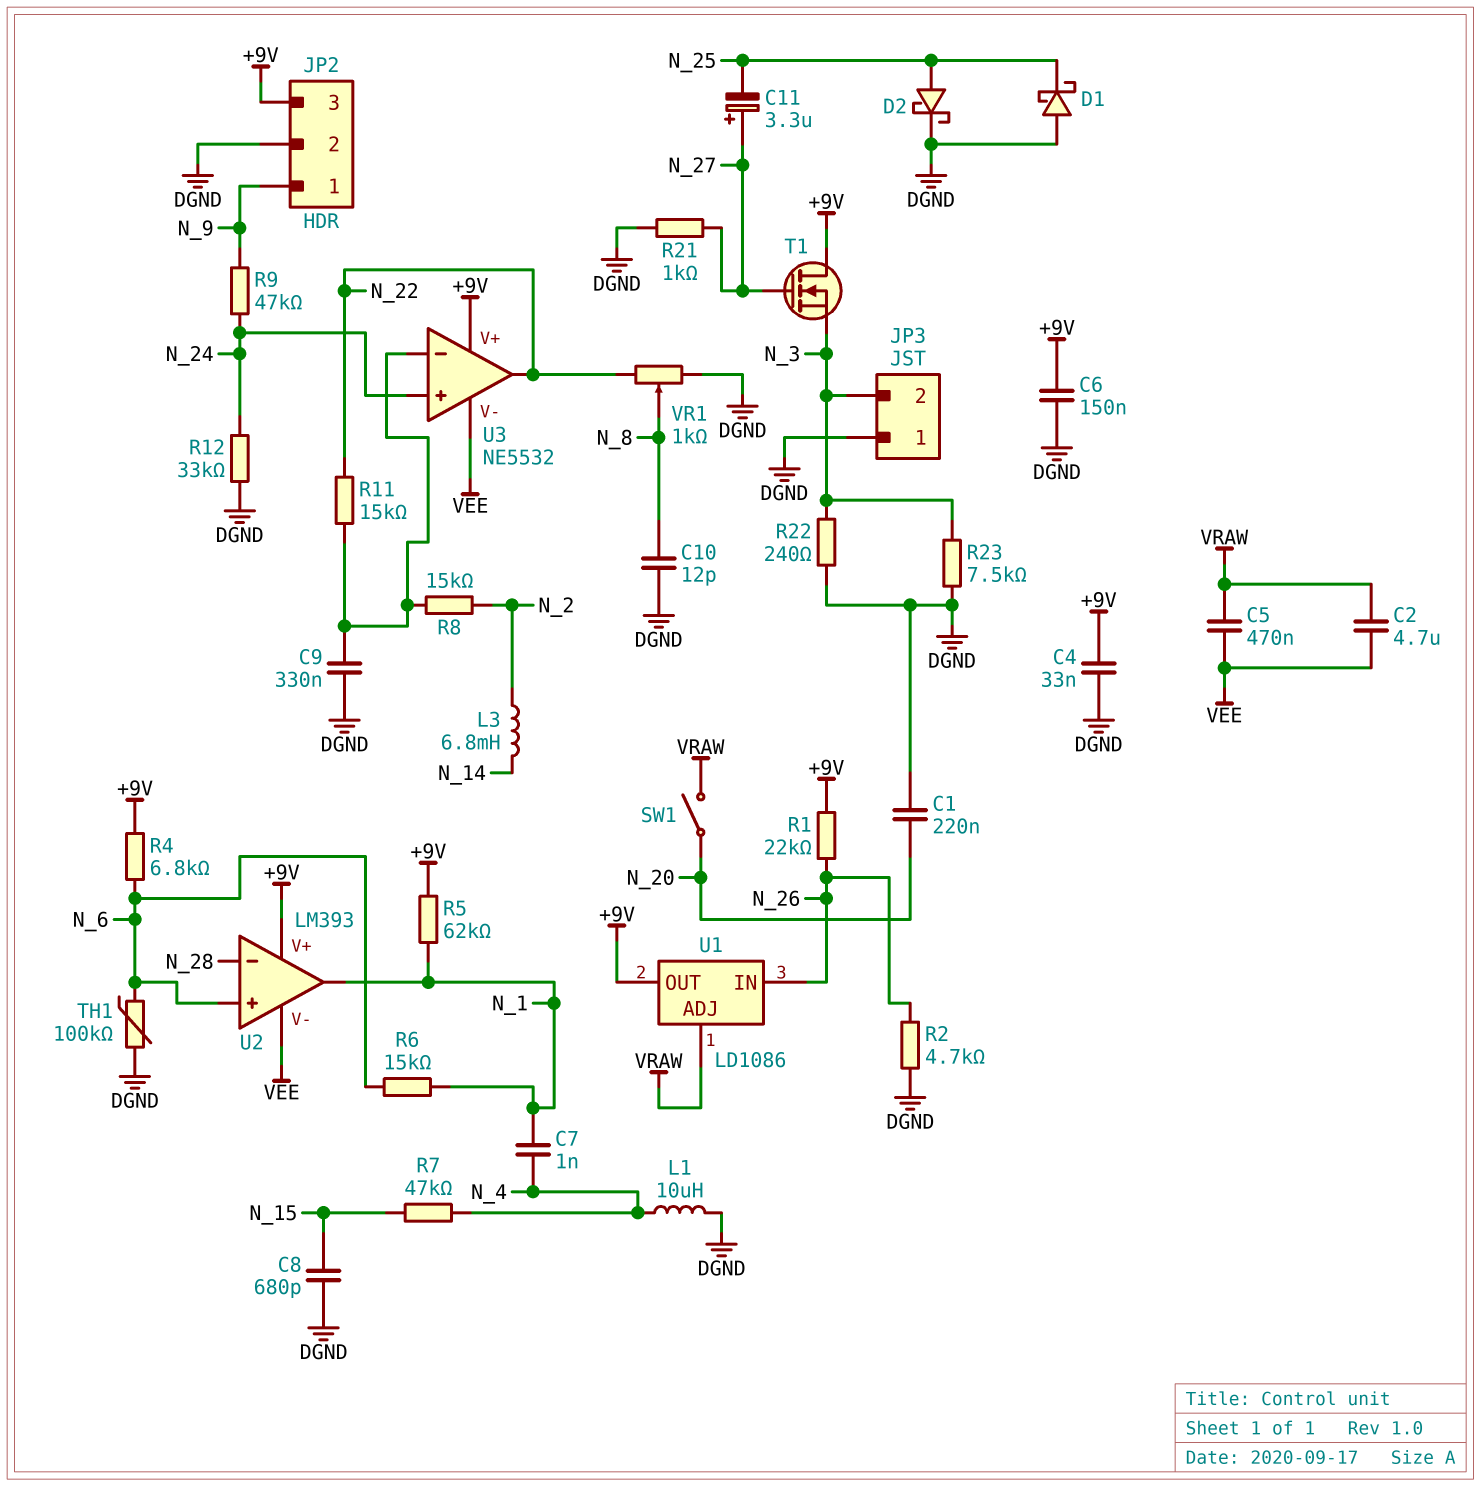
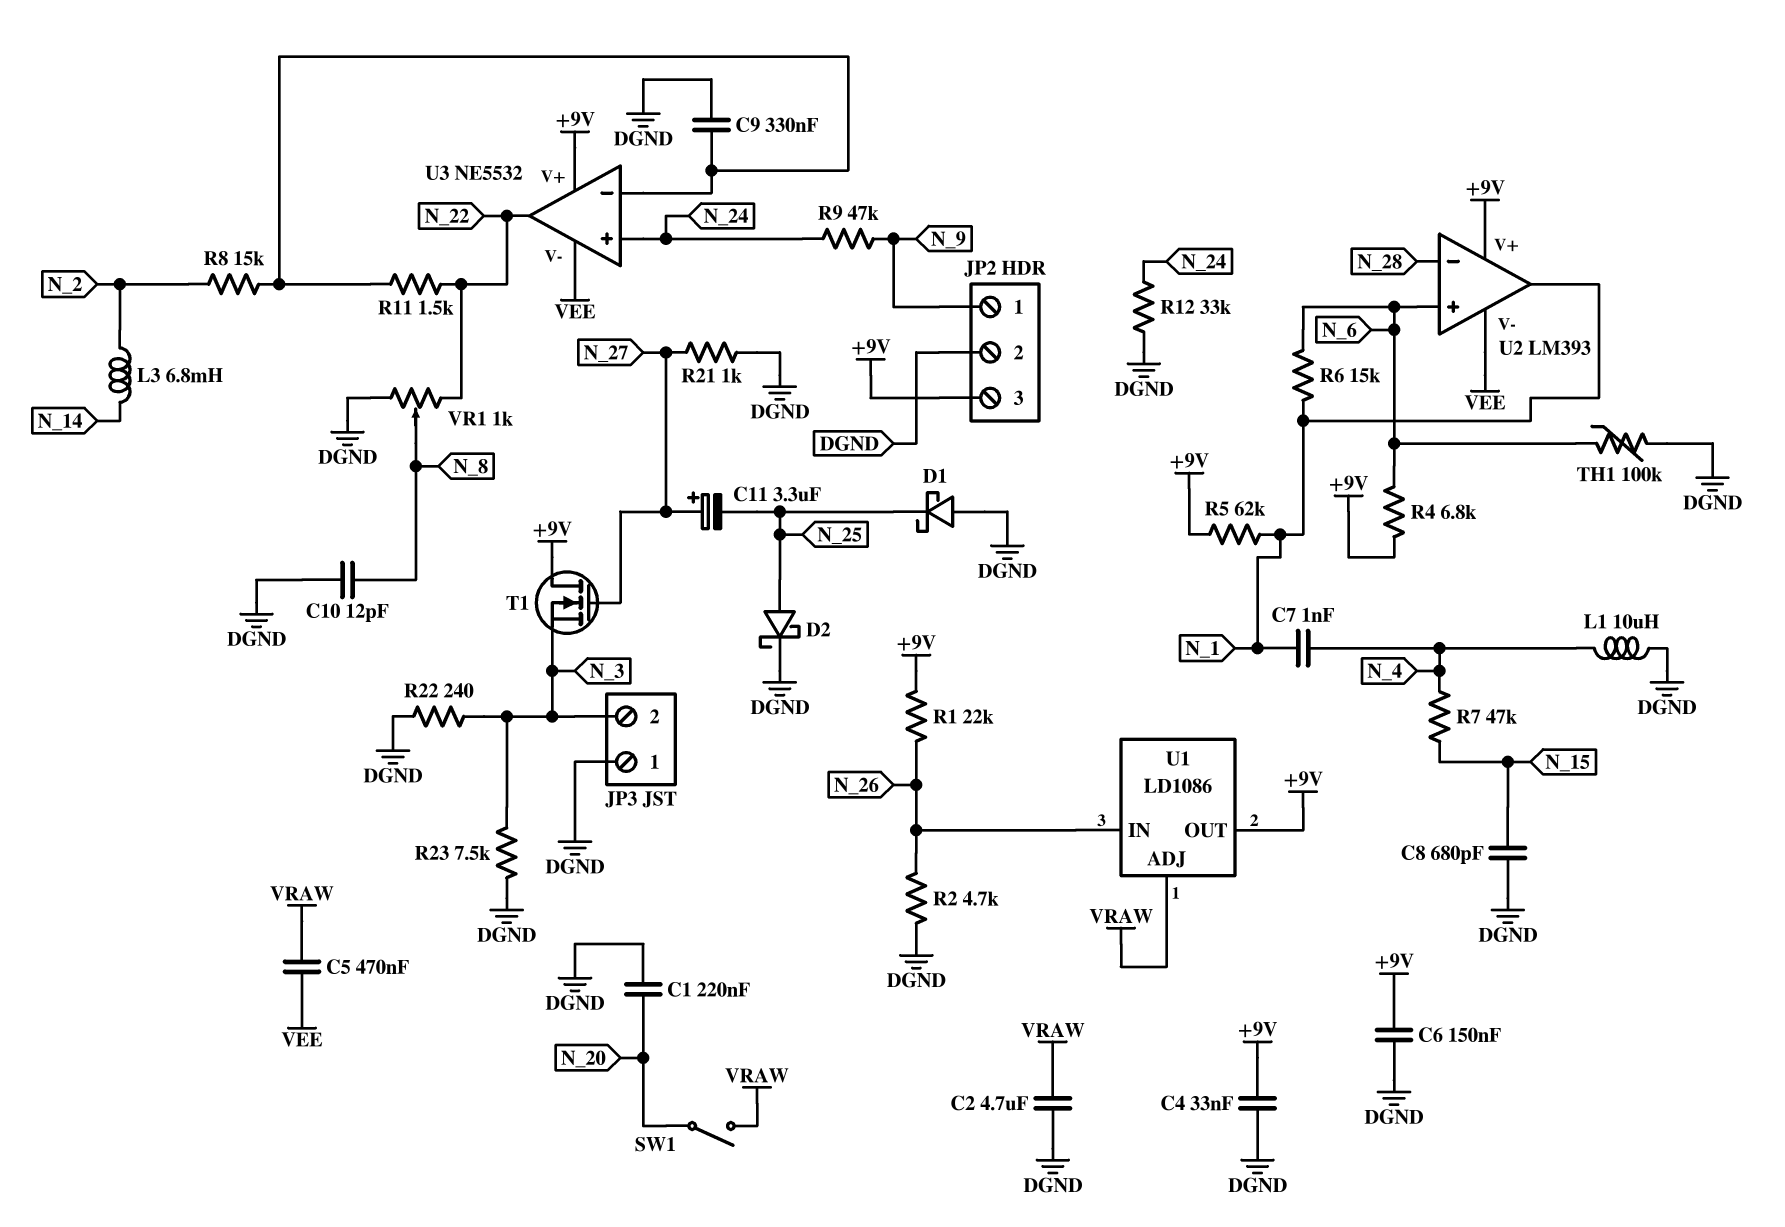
C2: 4.7uF (VEE, VRAW) -> 4.7uF (DGND, VRAW)
R11: 15k (N_22, U3/in-) -> 1.5k (N_22, U3/in-)

